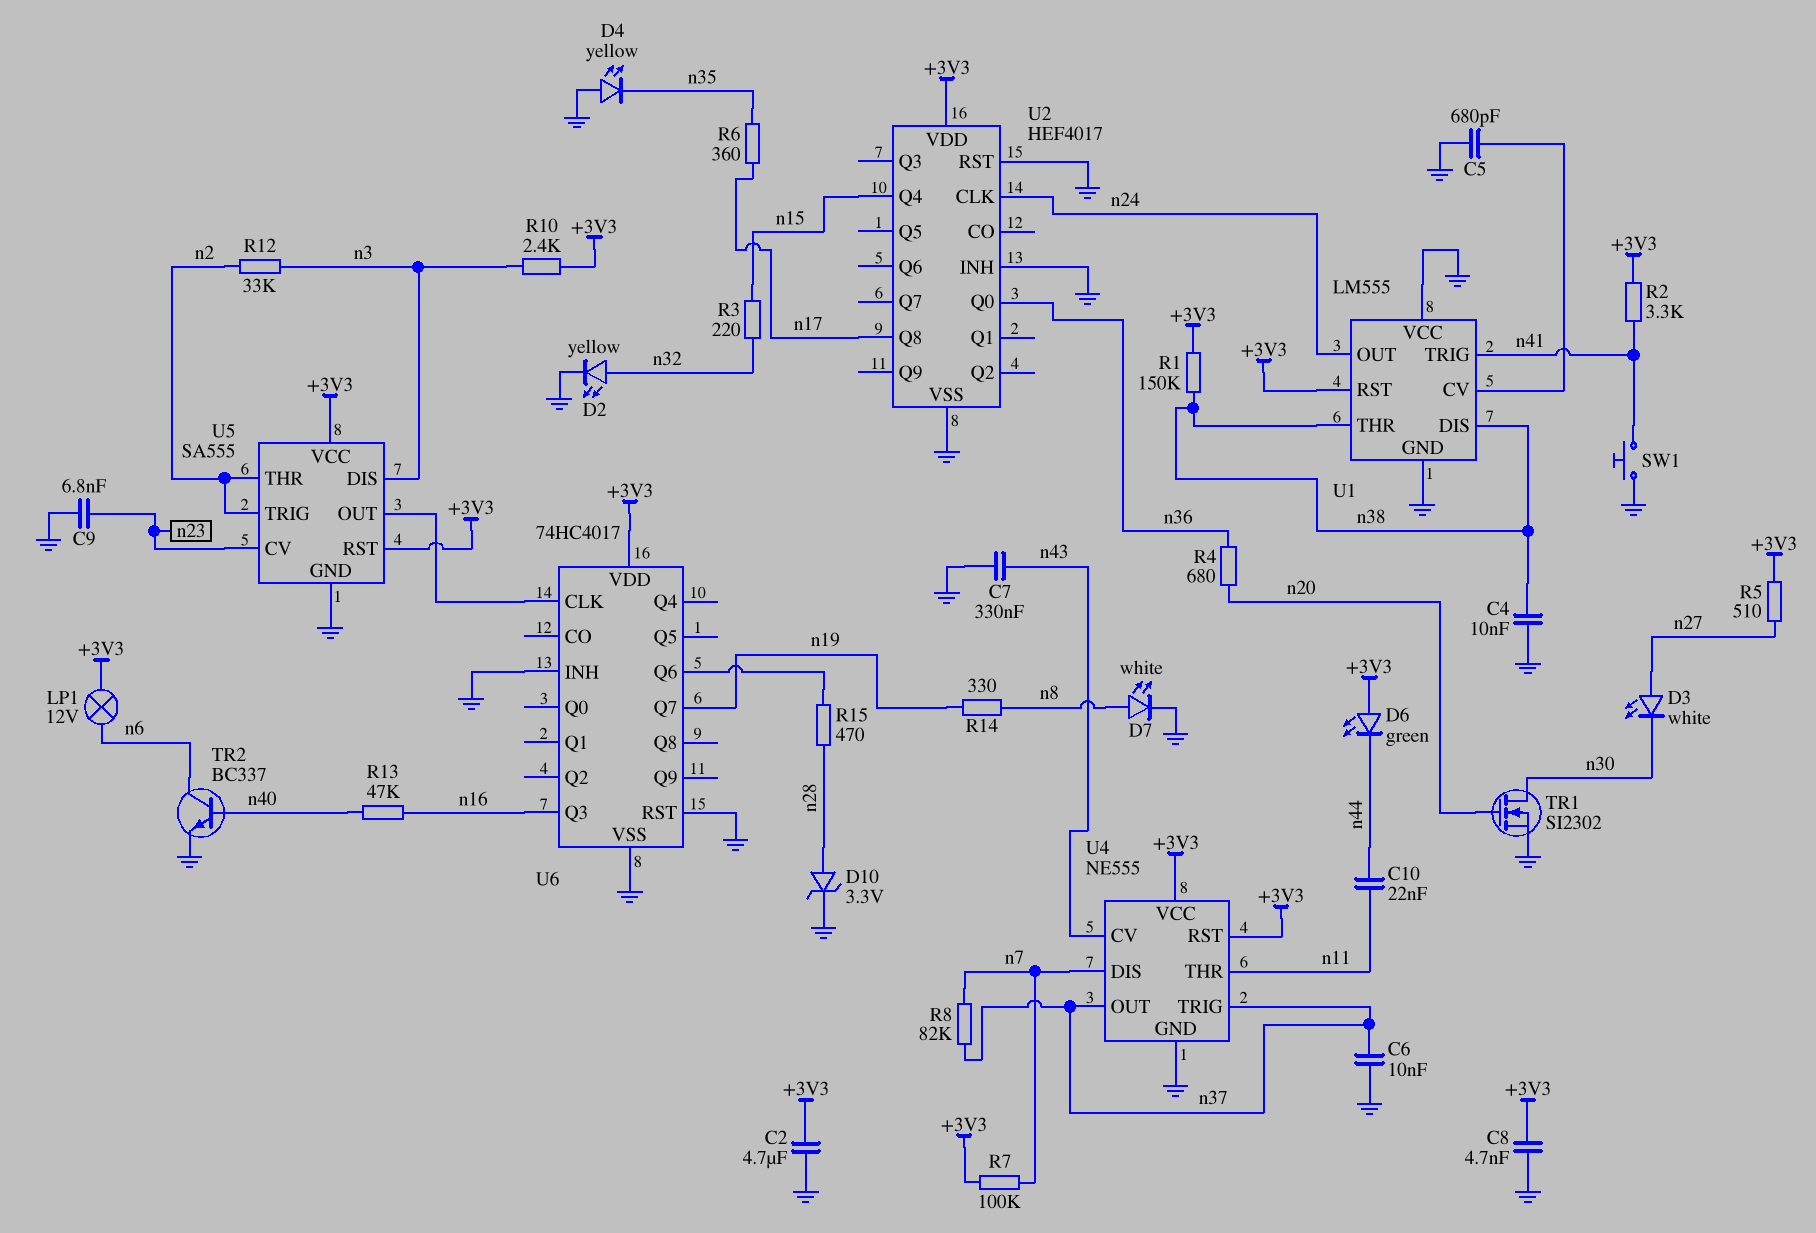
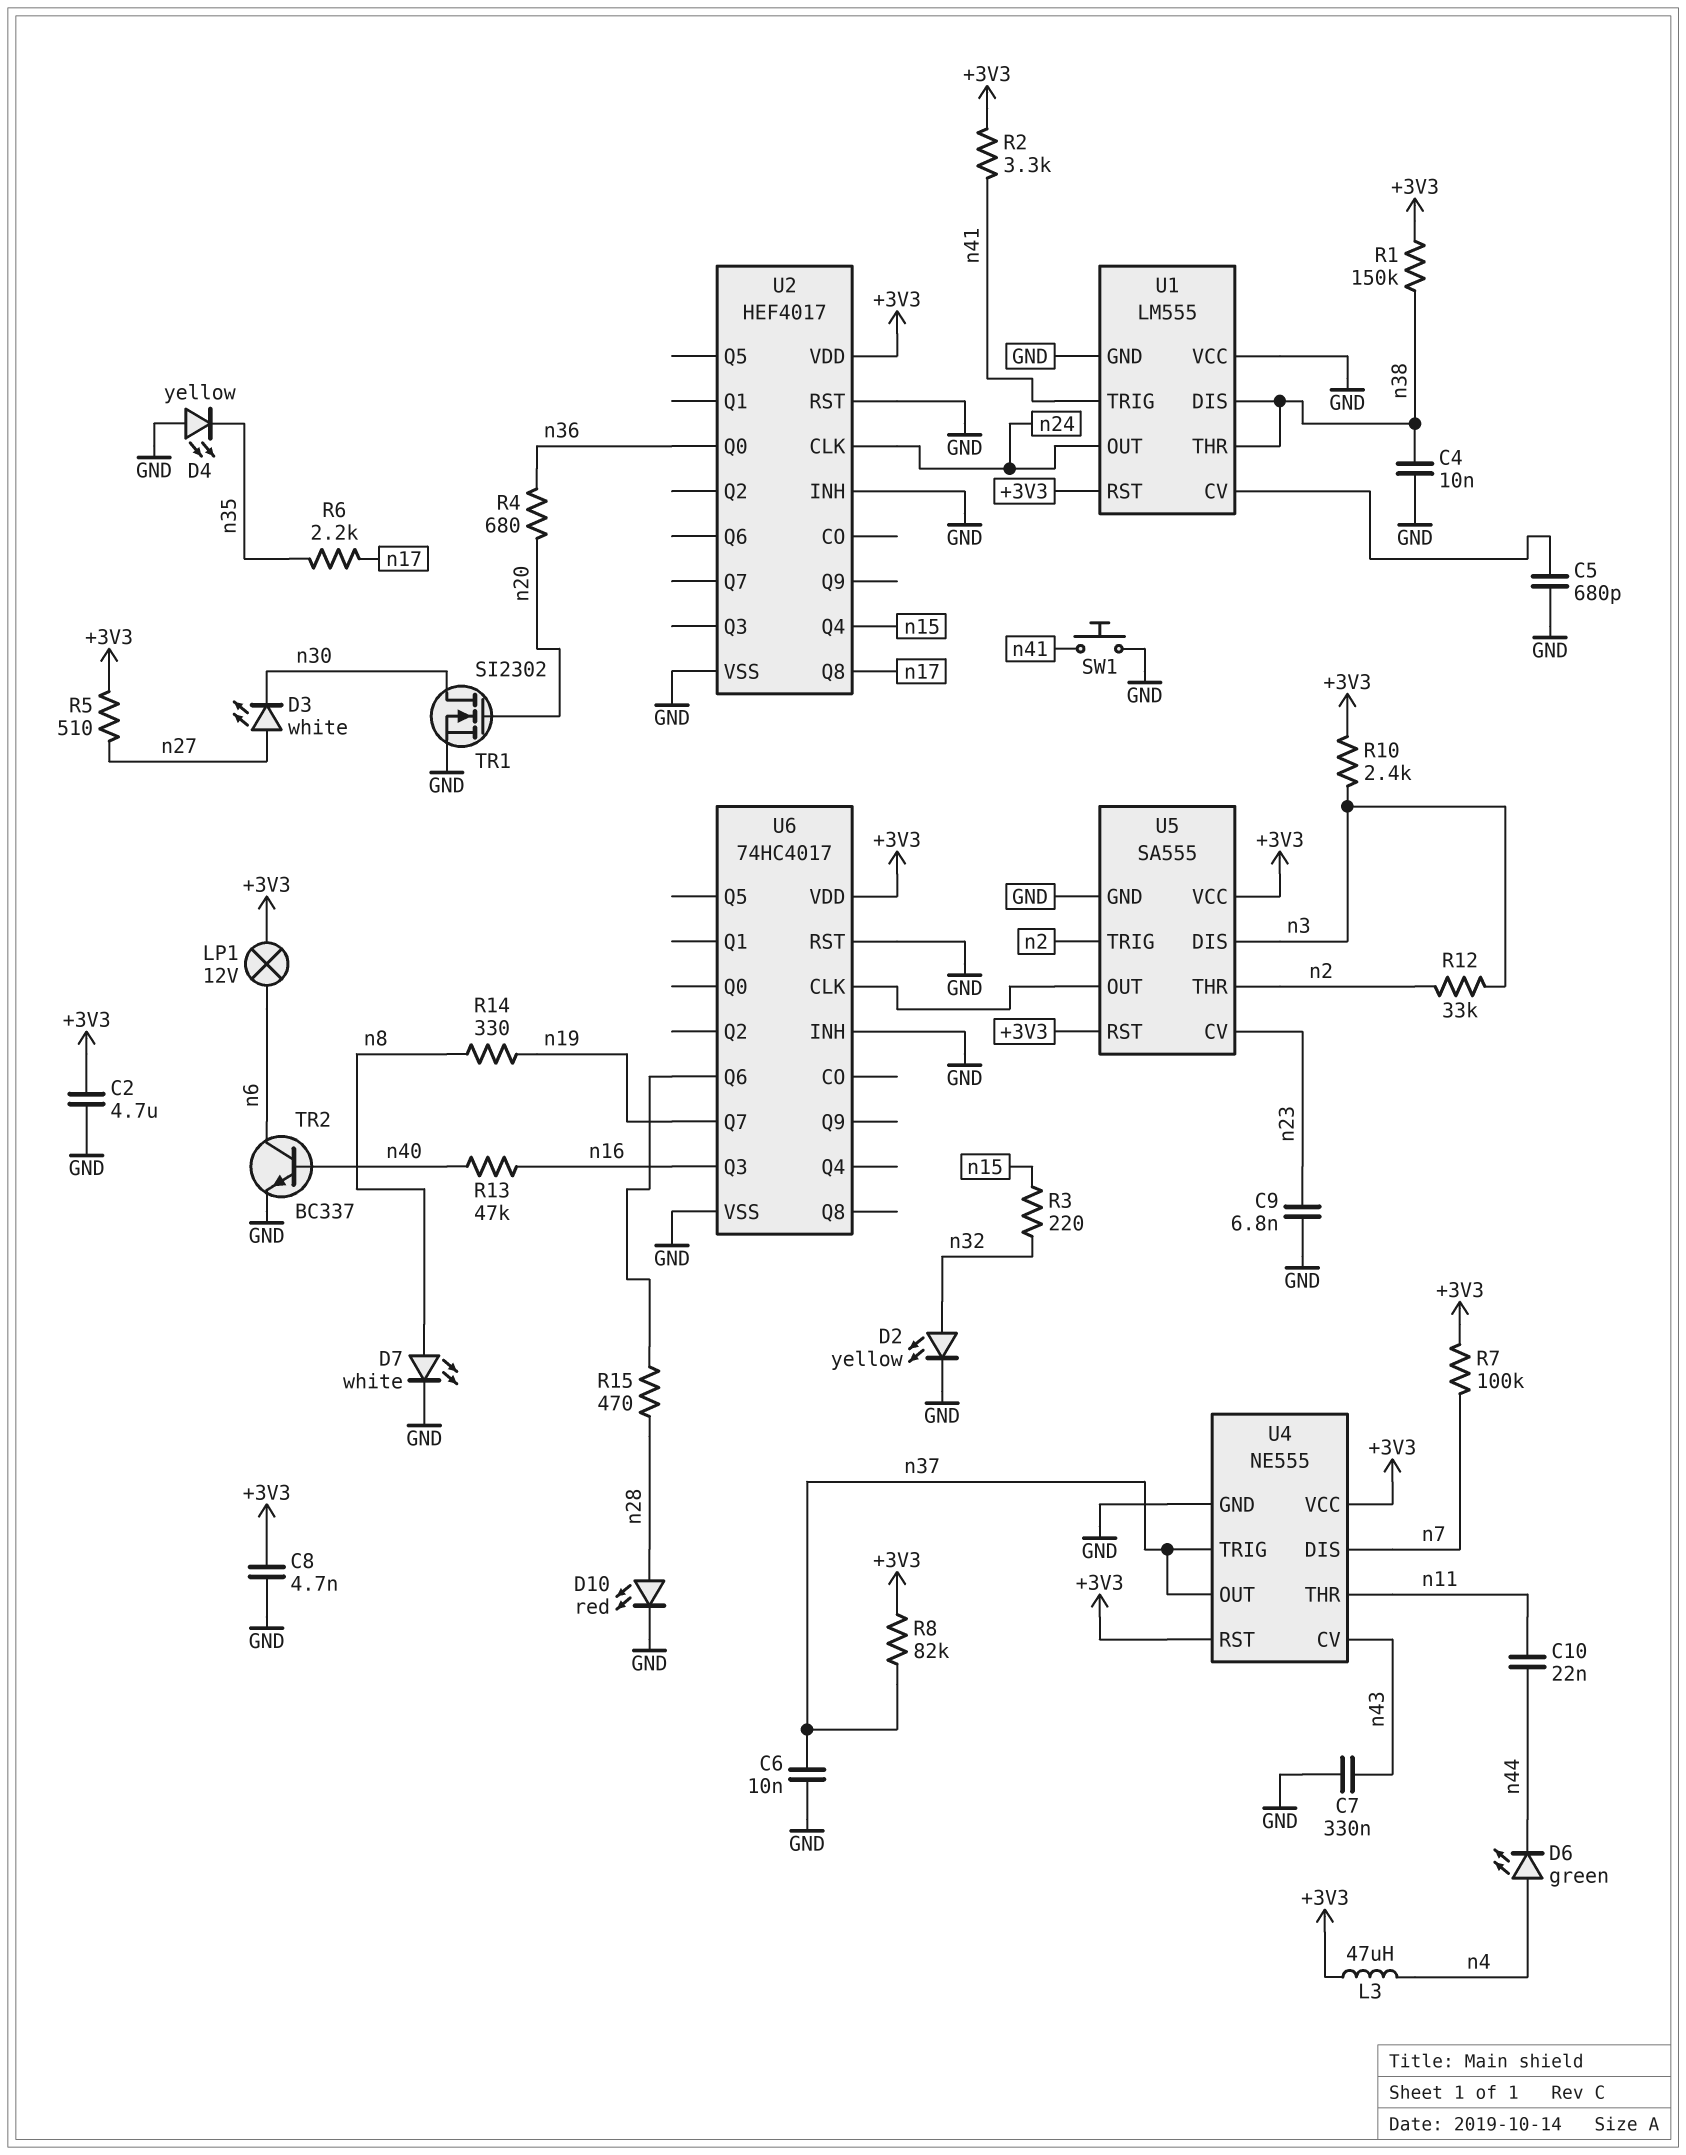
D6: LED green (A +3V3, K n44) -> LED green (A n4, K n44)
D10: zener 3.3V (A n28, K GND) -> LED red (A n28, K GND)
L3: none -> 47uH (+3V3, n4)
R6: 360 (n17, n35) -> 2.2k (n17, n35)
R8: 82k (n7, n37) -> 82k (+3V3, n37)

